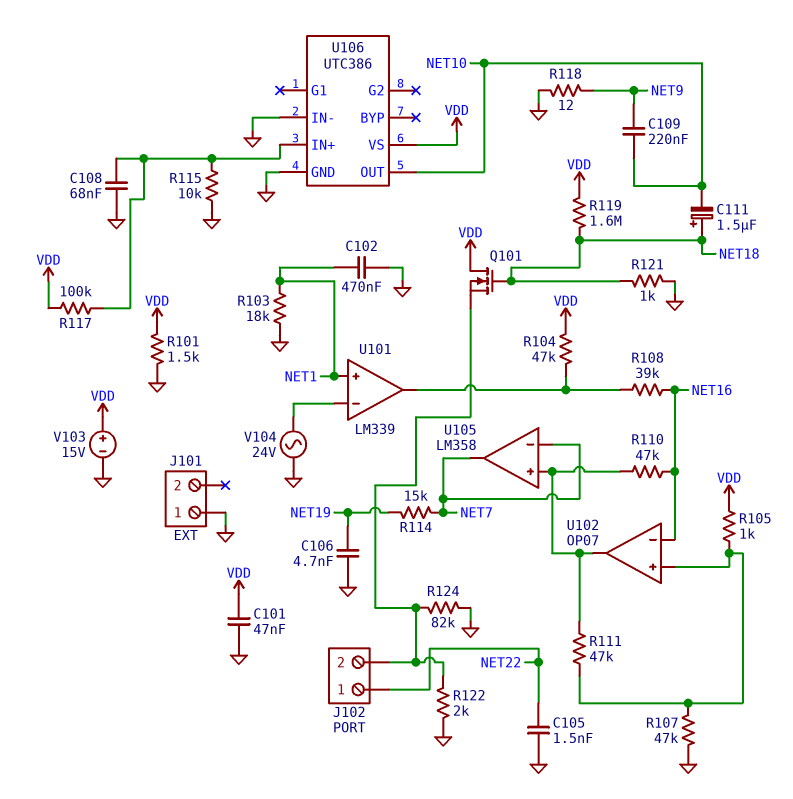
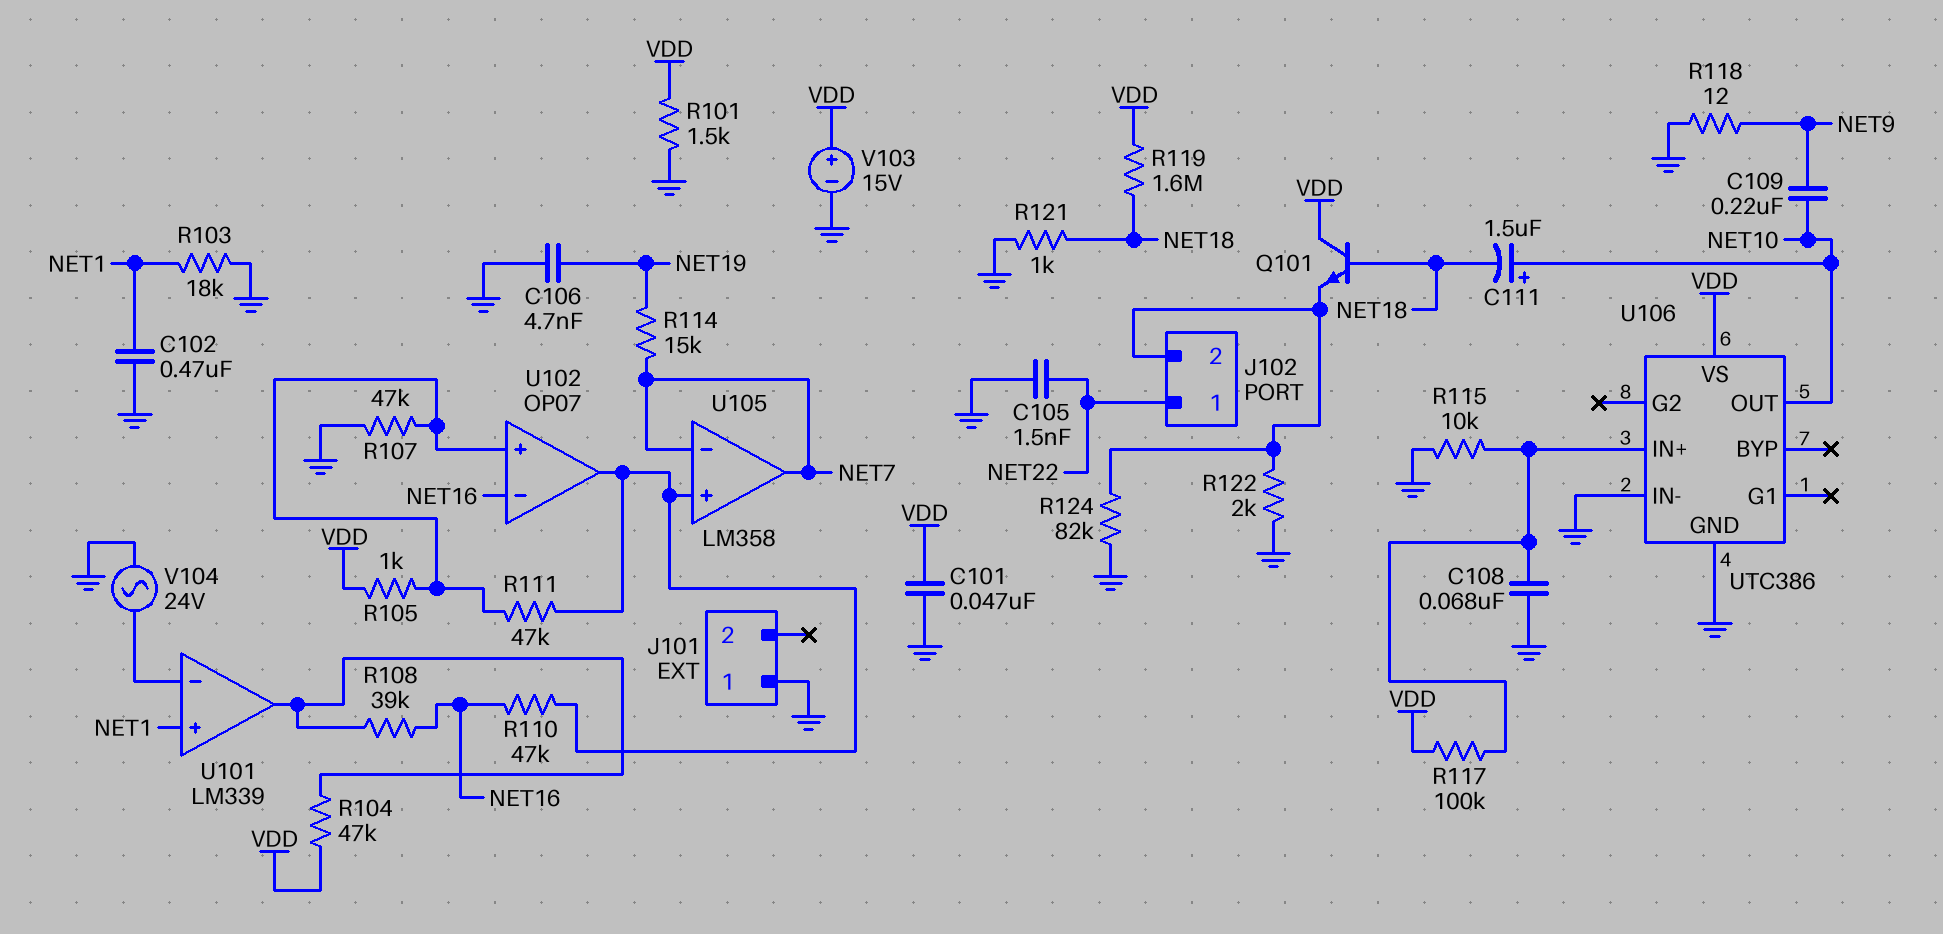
C111: 1.5uF (plus NET18, minus NET10) -> 1.5uF (plus NET10, minus NET18)
Q101: NMOS (G NET18, D VDD, S J102/2) -> NPN (B NET18, C VDD, E J102/2)

